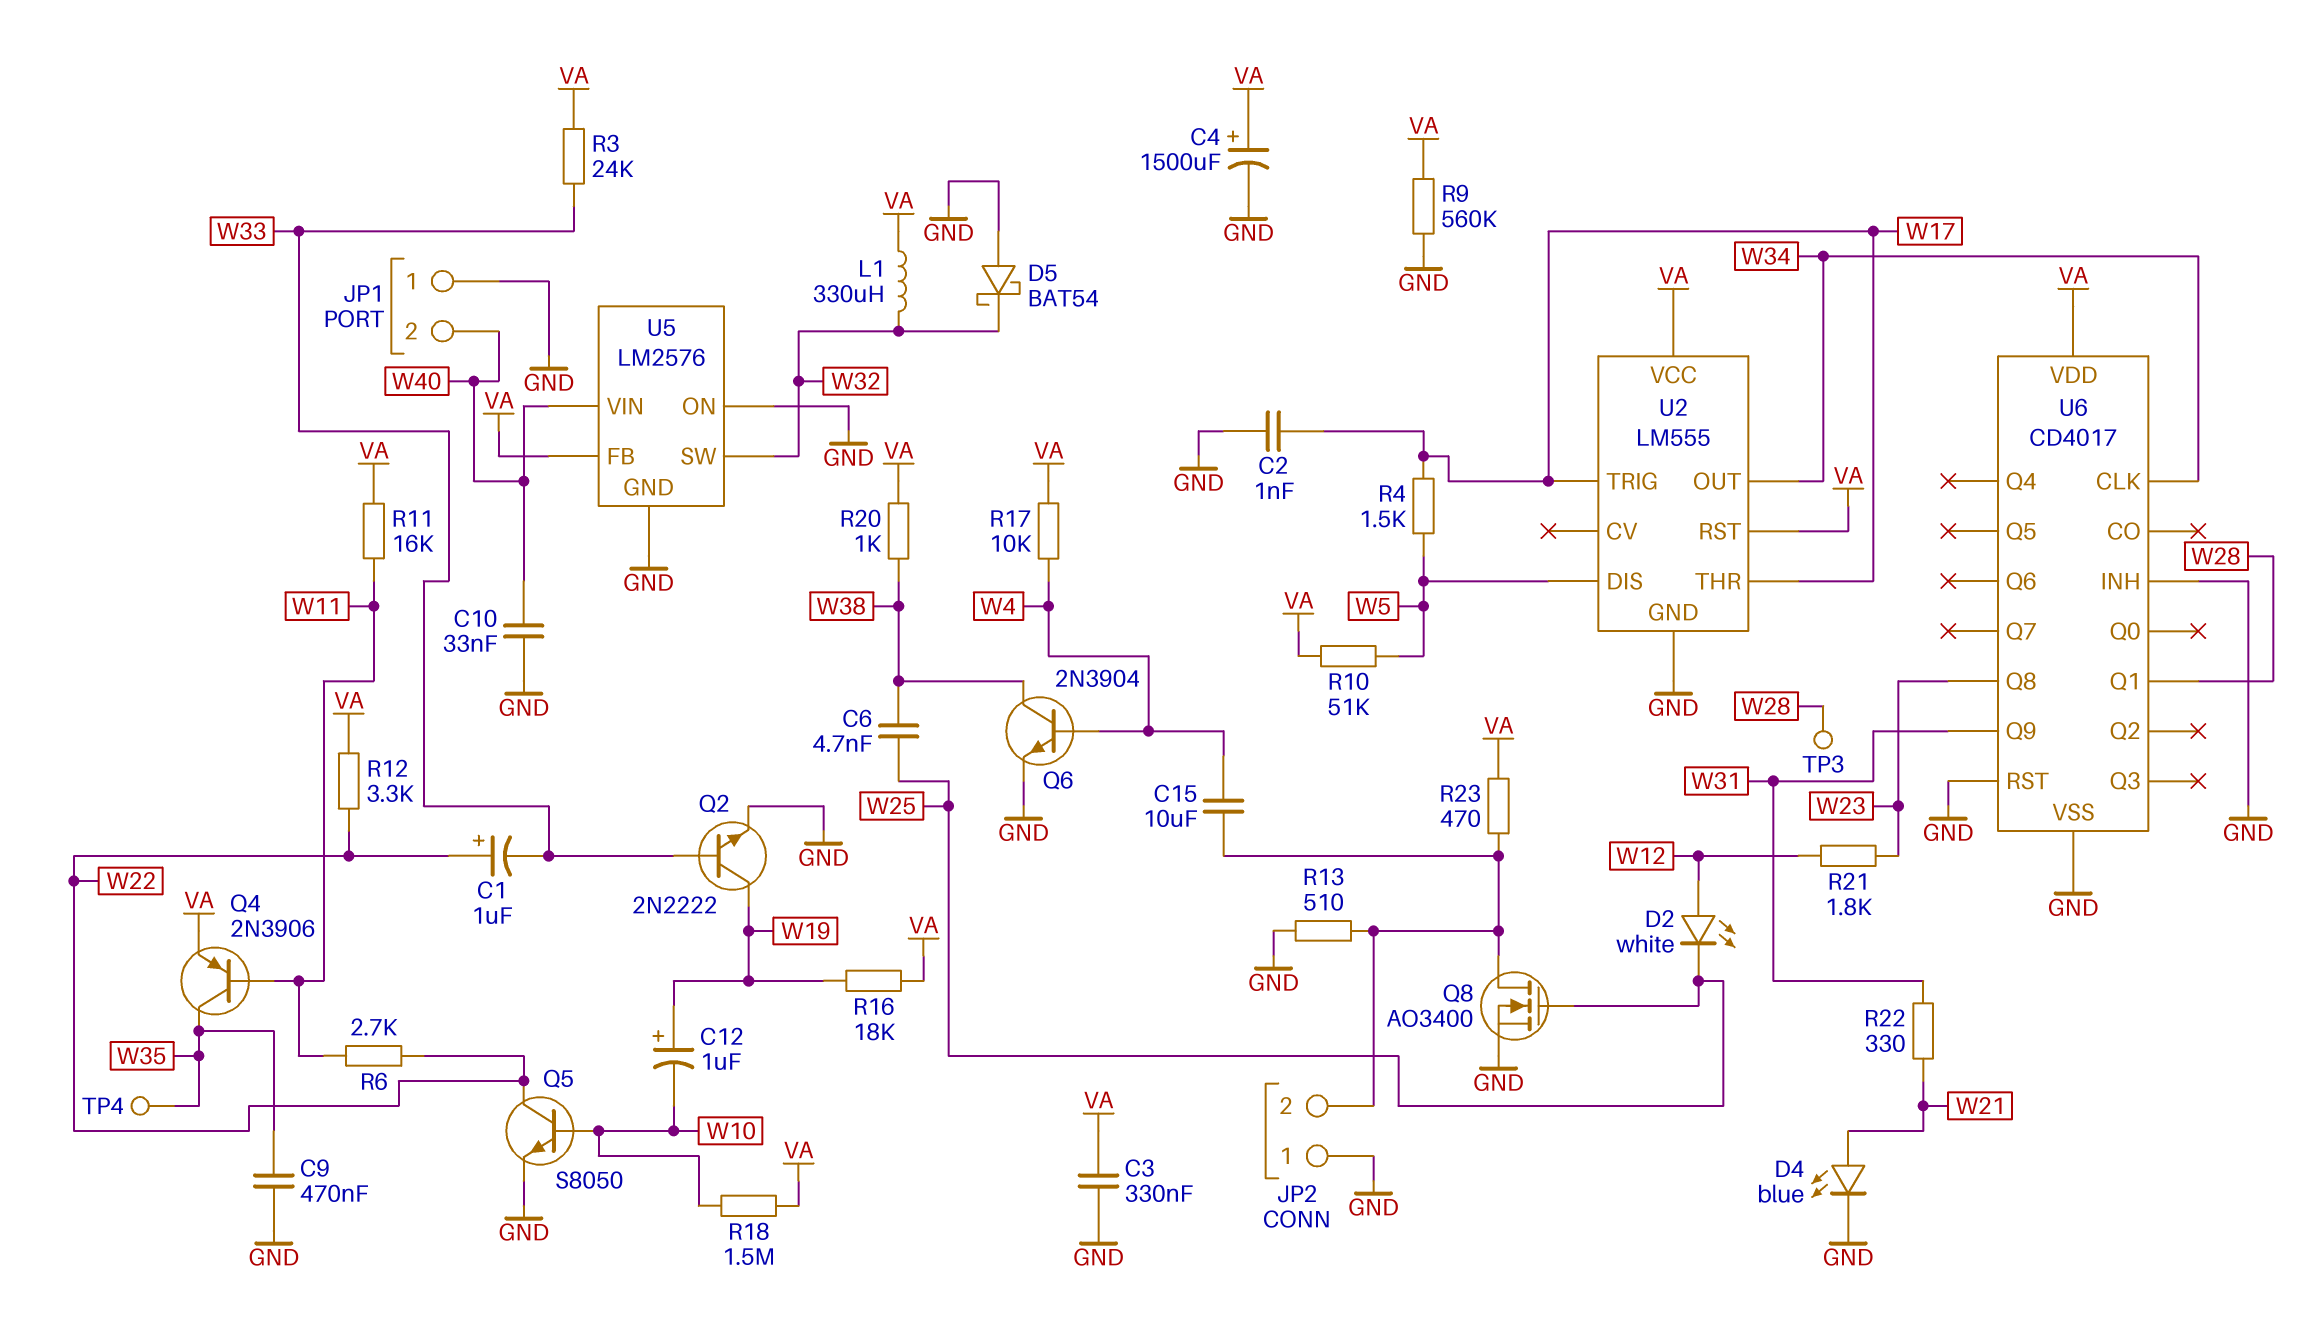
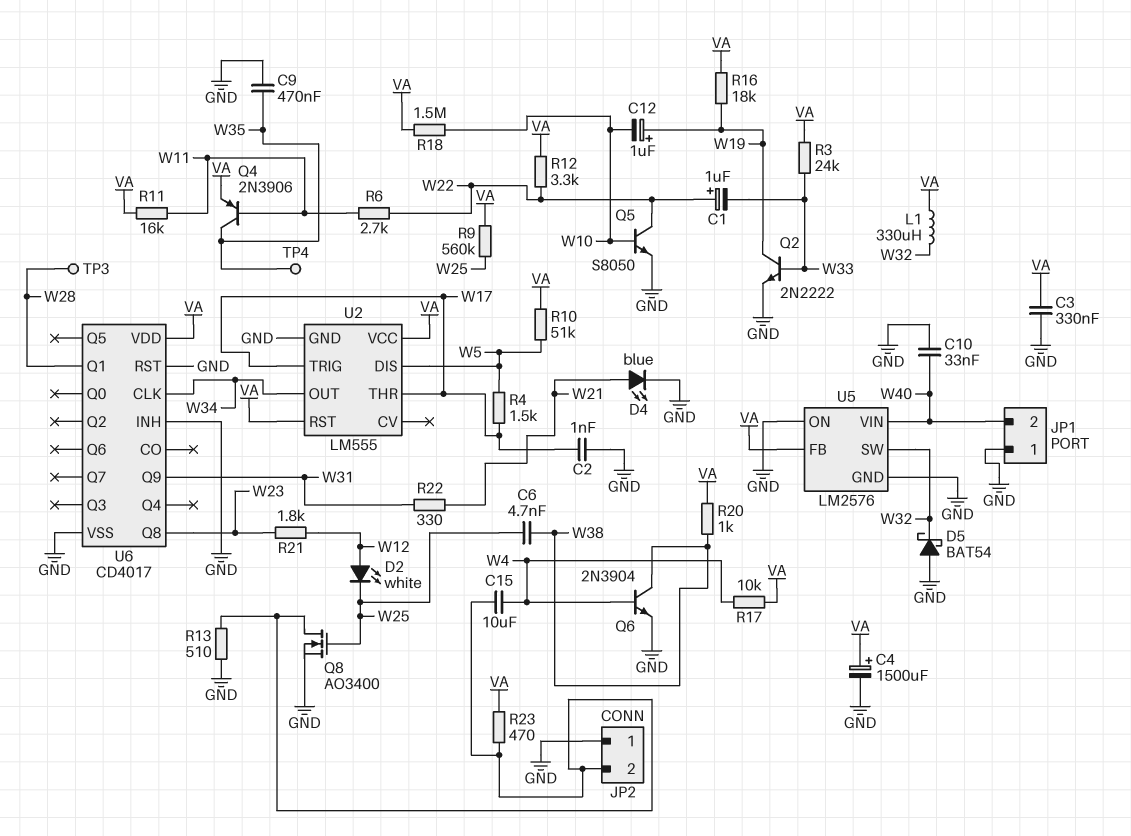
R9: 560k (GND, VA) -> 560k (VA, W25)

